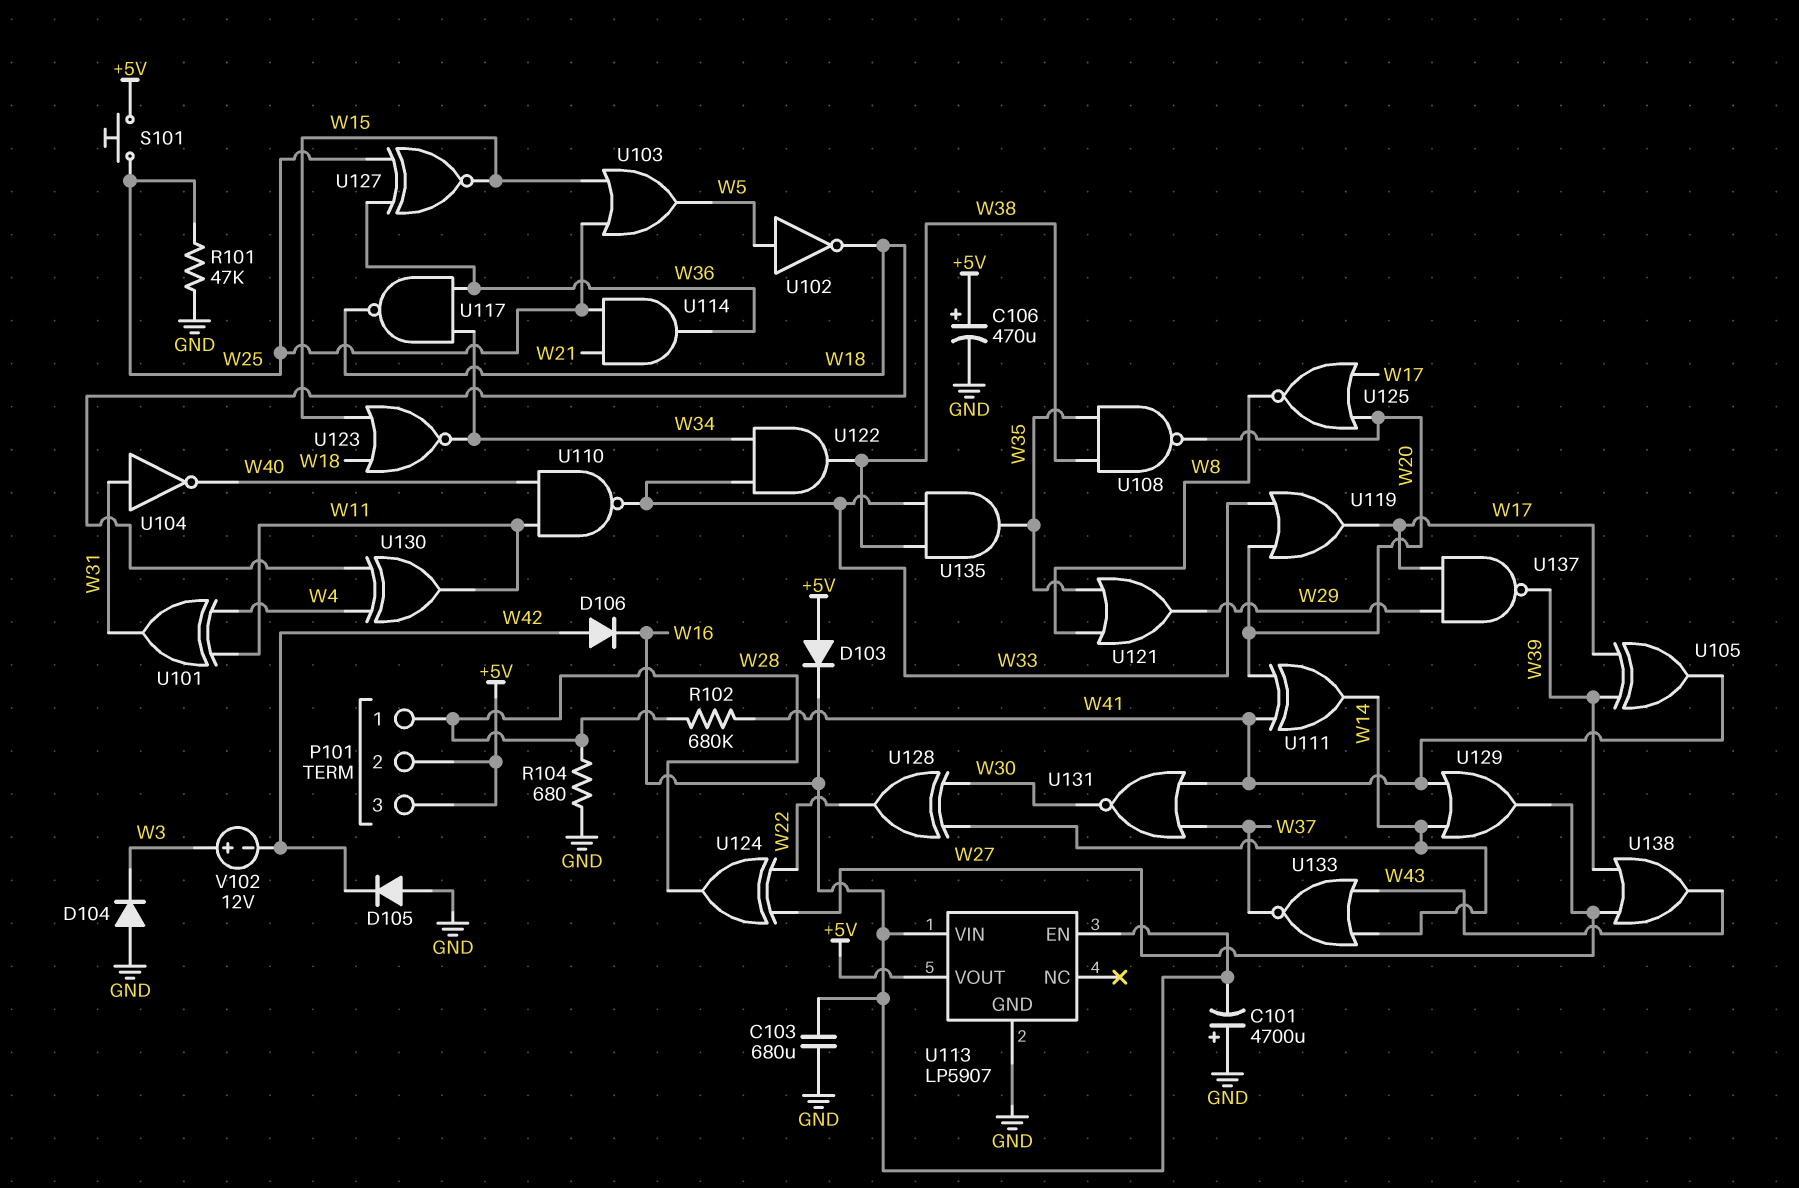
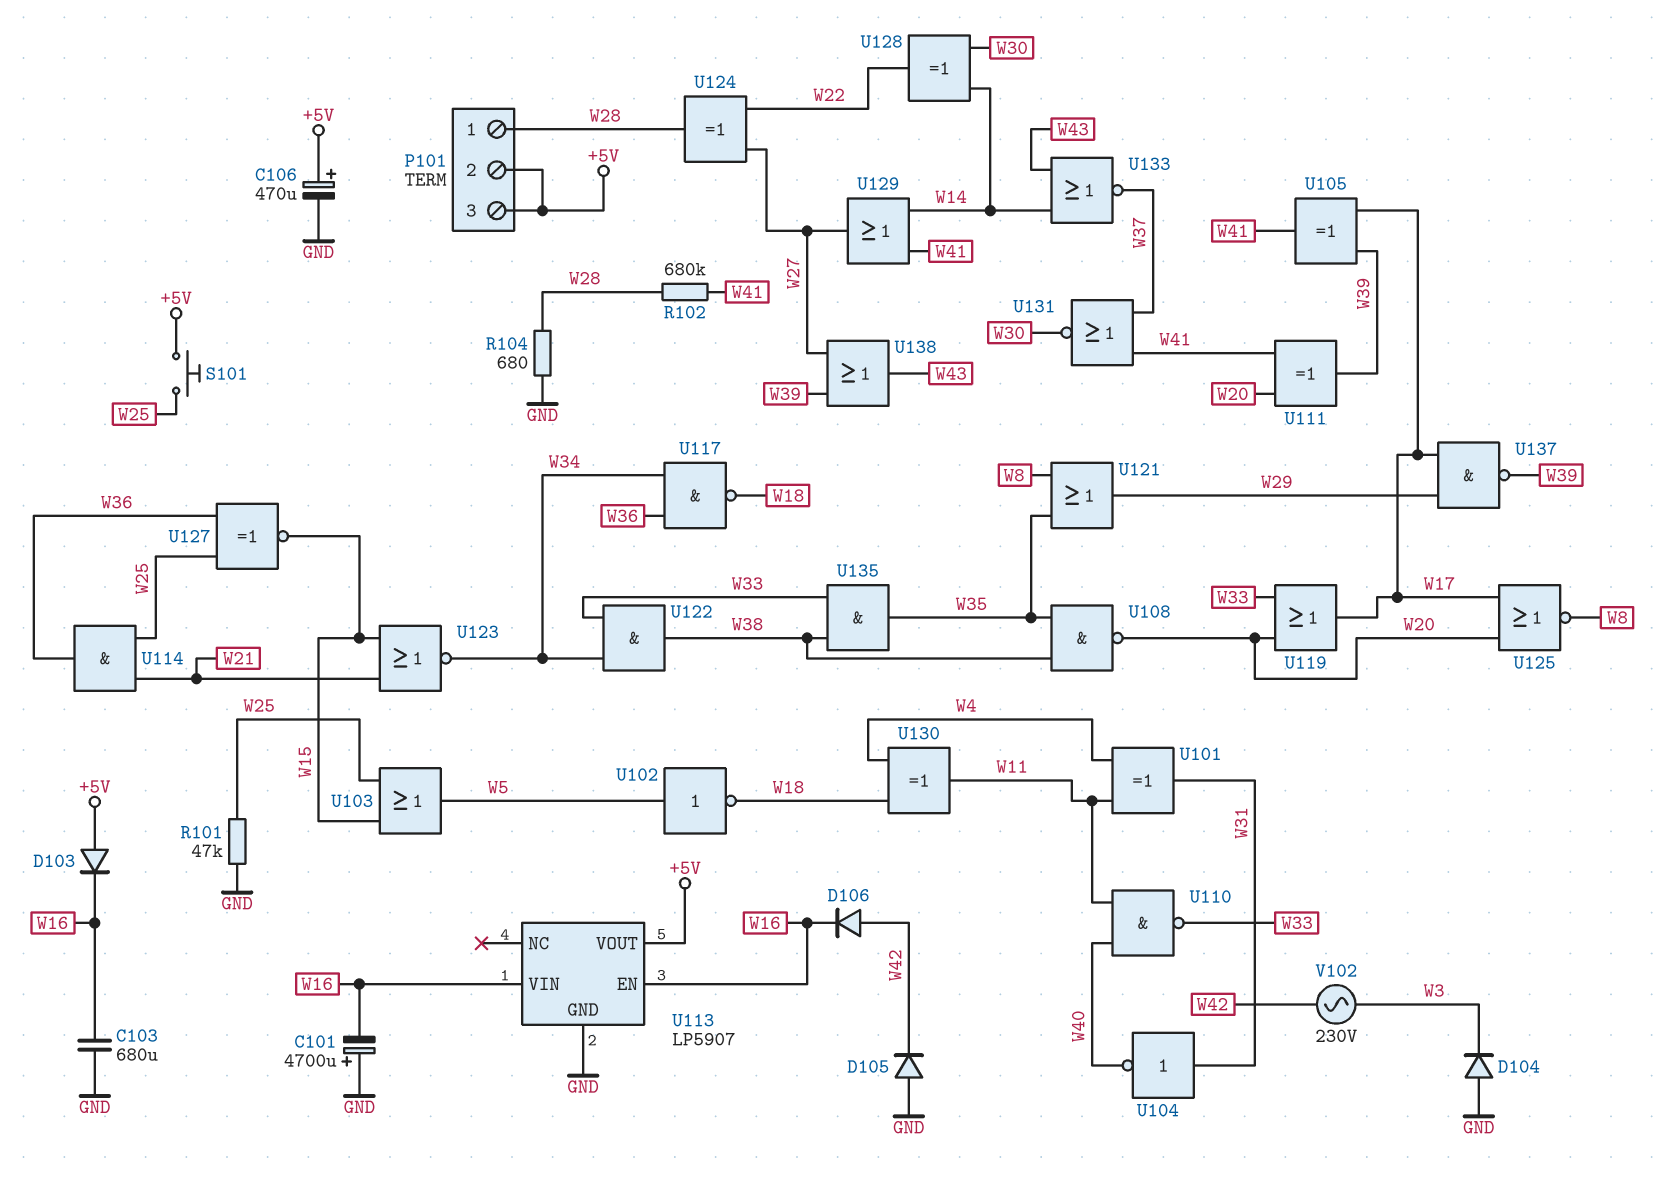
U111: XOR (in W20, in W41, out W14) -> XOR (in W20, in W41, out W39)
U123: NOR (in W15, in W18, out W34) -> NOR (in W15, in W21, out W34)
V102: 12V (plus W3, minus W42) -> AC 230V (W3, W42)

